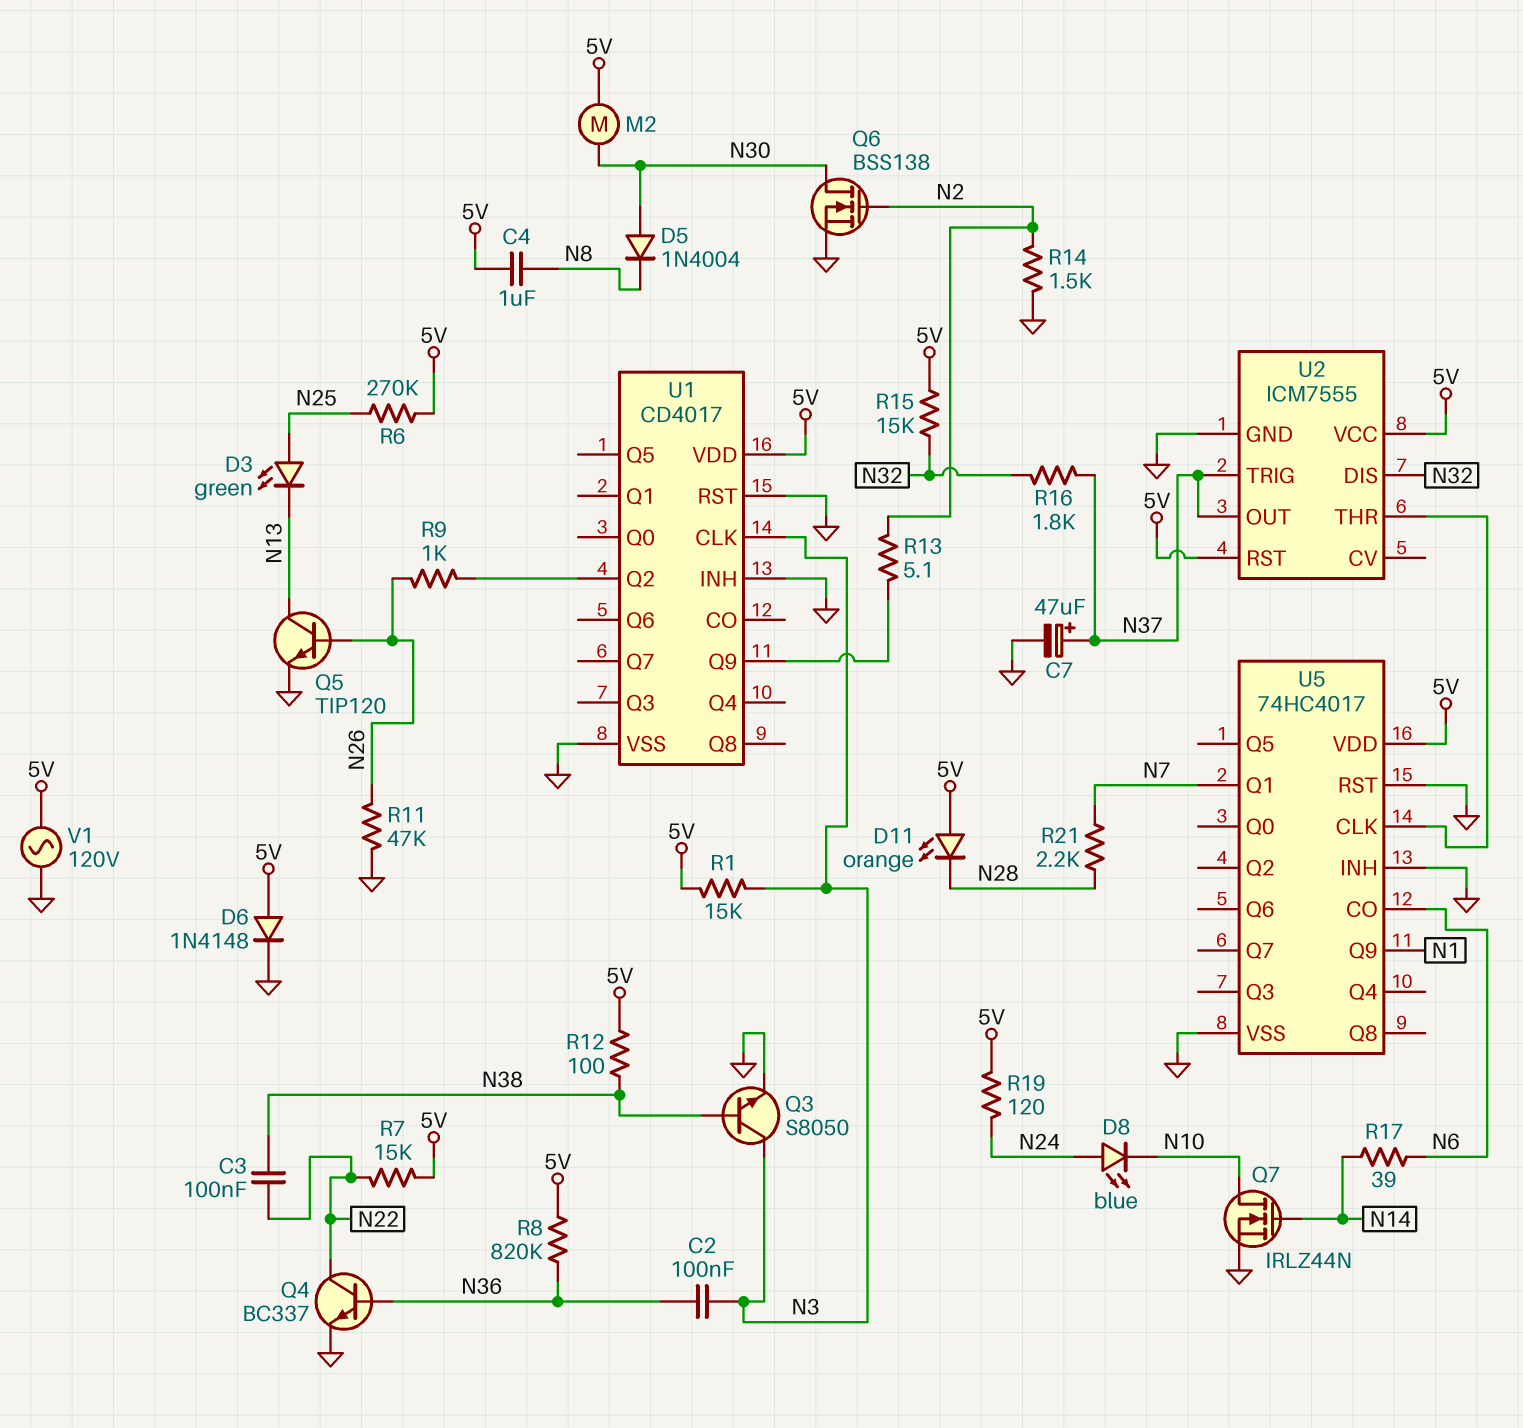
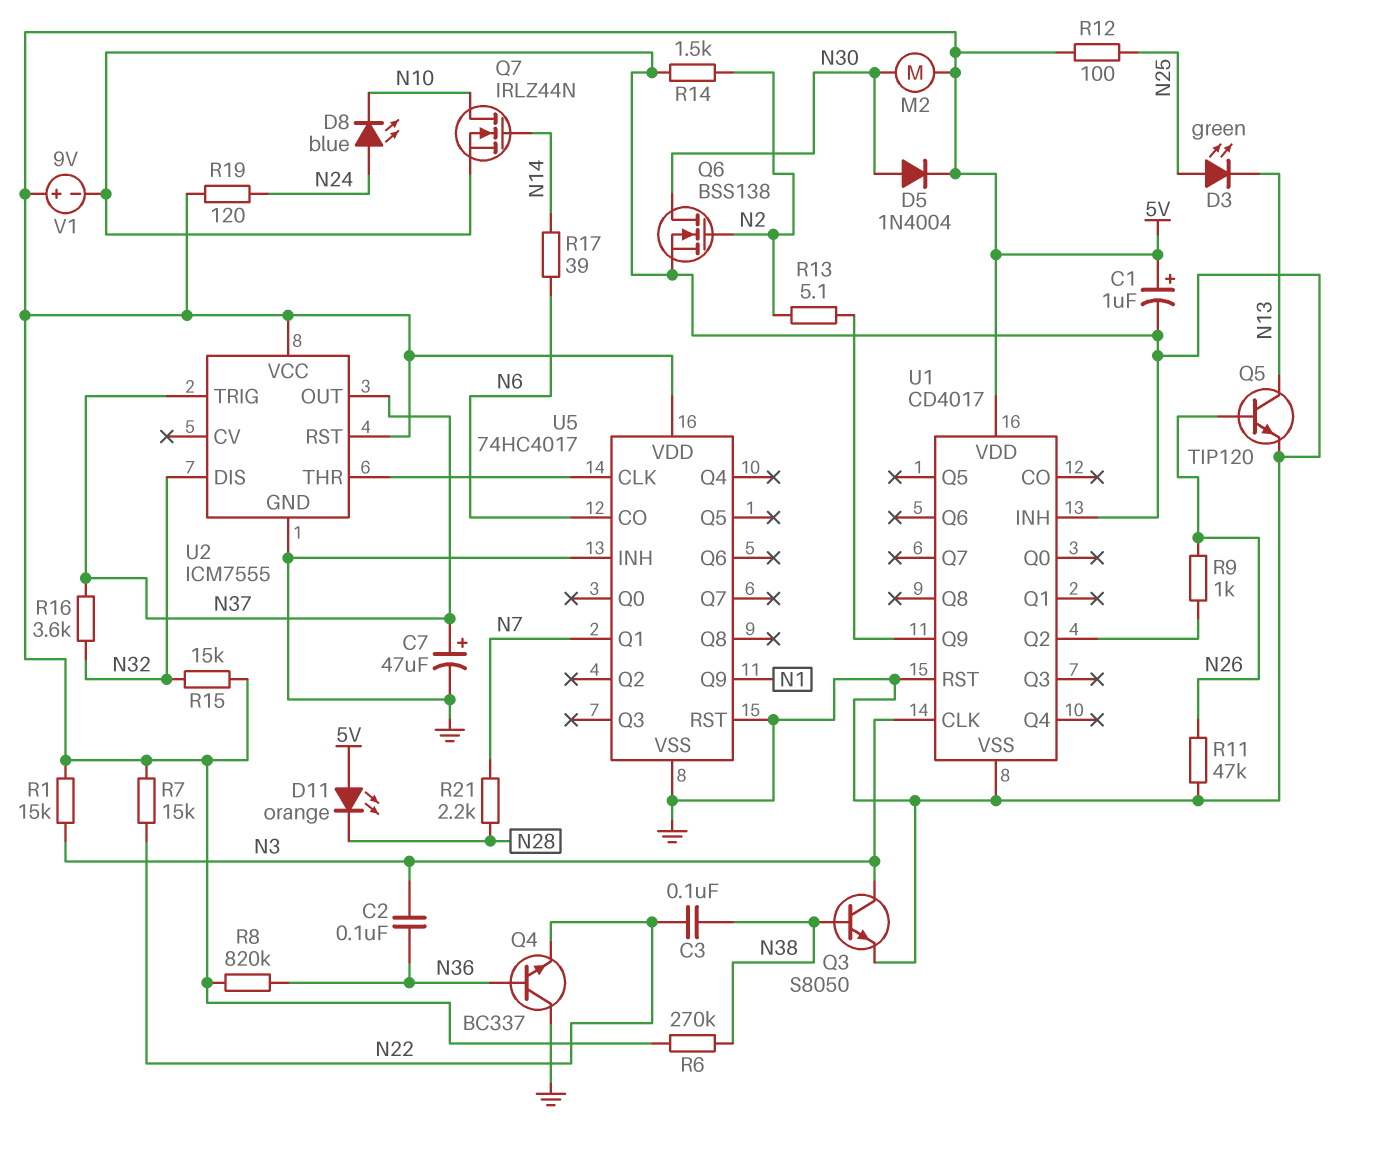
C1: none -> 1uF (plus 5V, minus GND)
C4: 1uF (5V, N8) -> none
D5: diode 1N4004 (A N30, K N8) -> diode 1N4004 (A N30, K 5V)
D6: diode 1N4148 (A 5V, K GND) -> none
Q4: NPN BC337 (B N36, C N22, E GND) -> NPN BC337 (B N36, C GND, E N22)
R6: 270k (5V, N25) -> 270k (5V, N38)
R12: 100 (5V, N38) -> 100 (5V, N25)
R16: 1.8k (N32, N37) -> 3.6k (N32, N37)
V1: AC 120V (5V, GND) -> 9V (plus 5V, minus GND)

